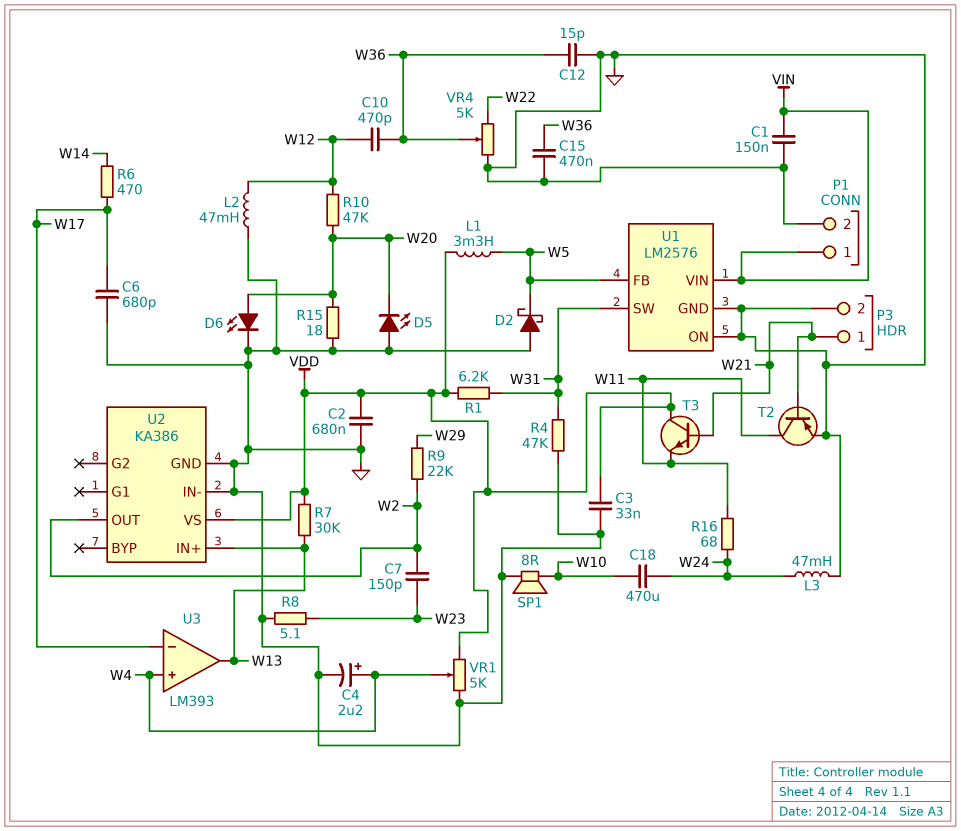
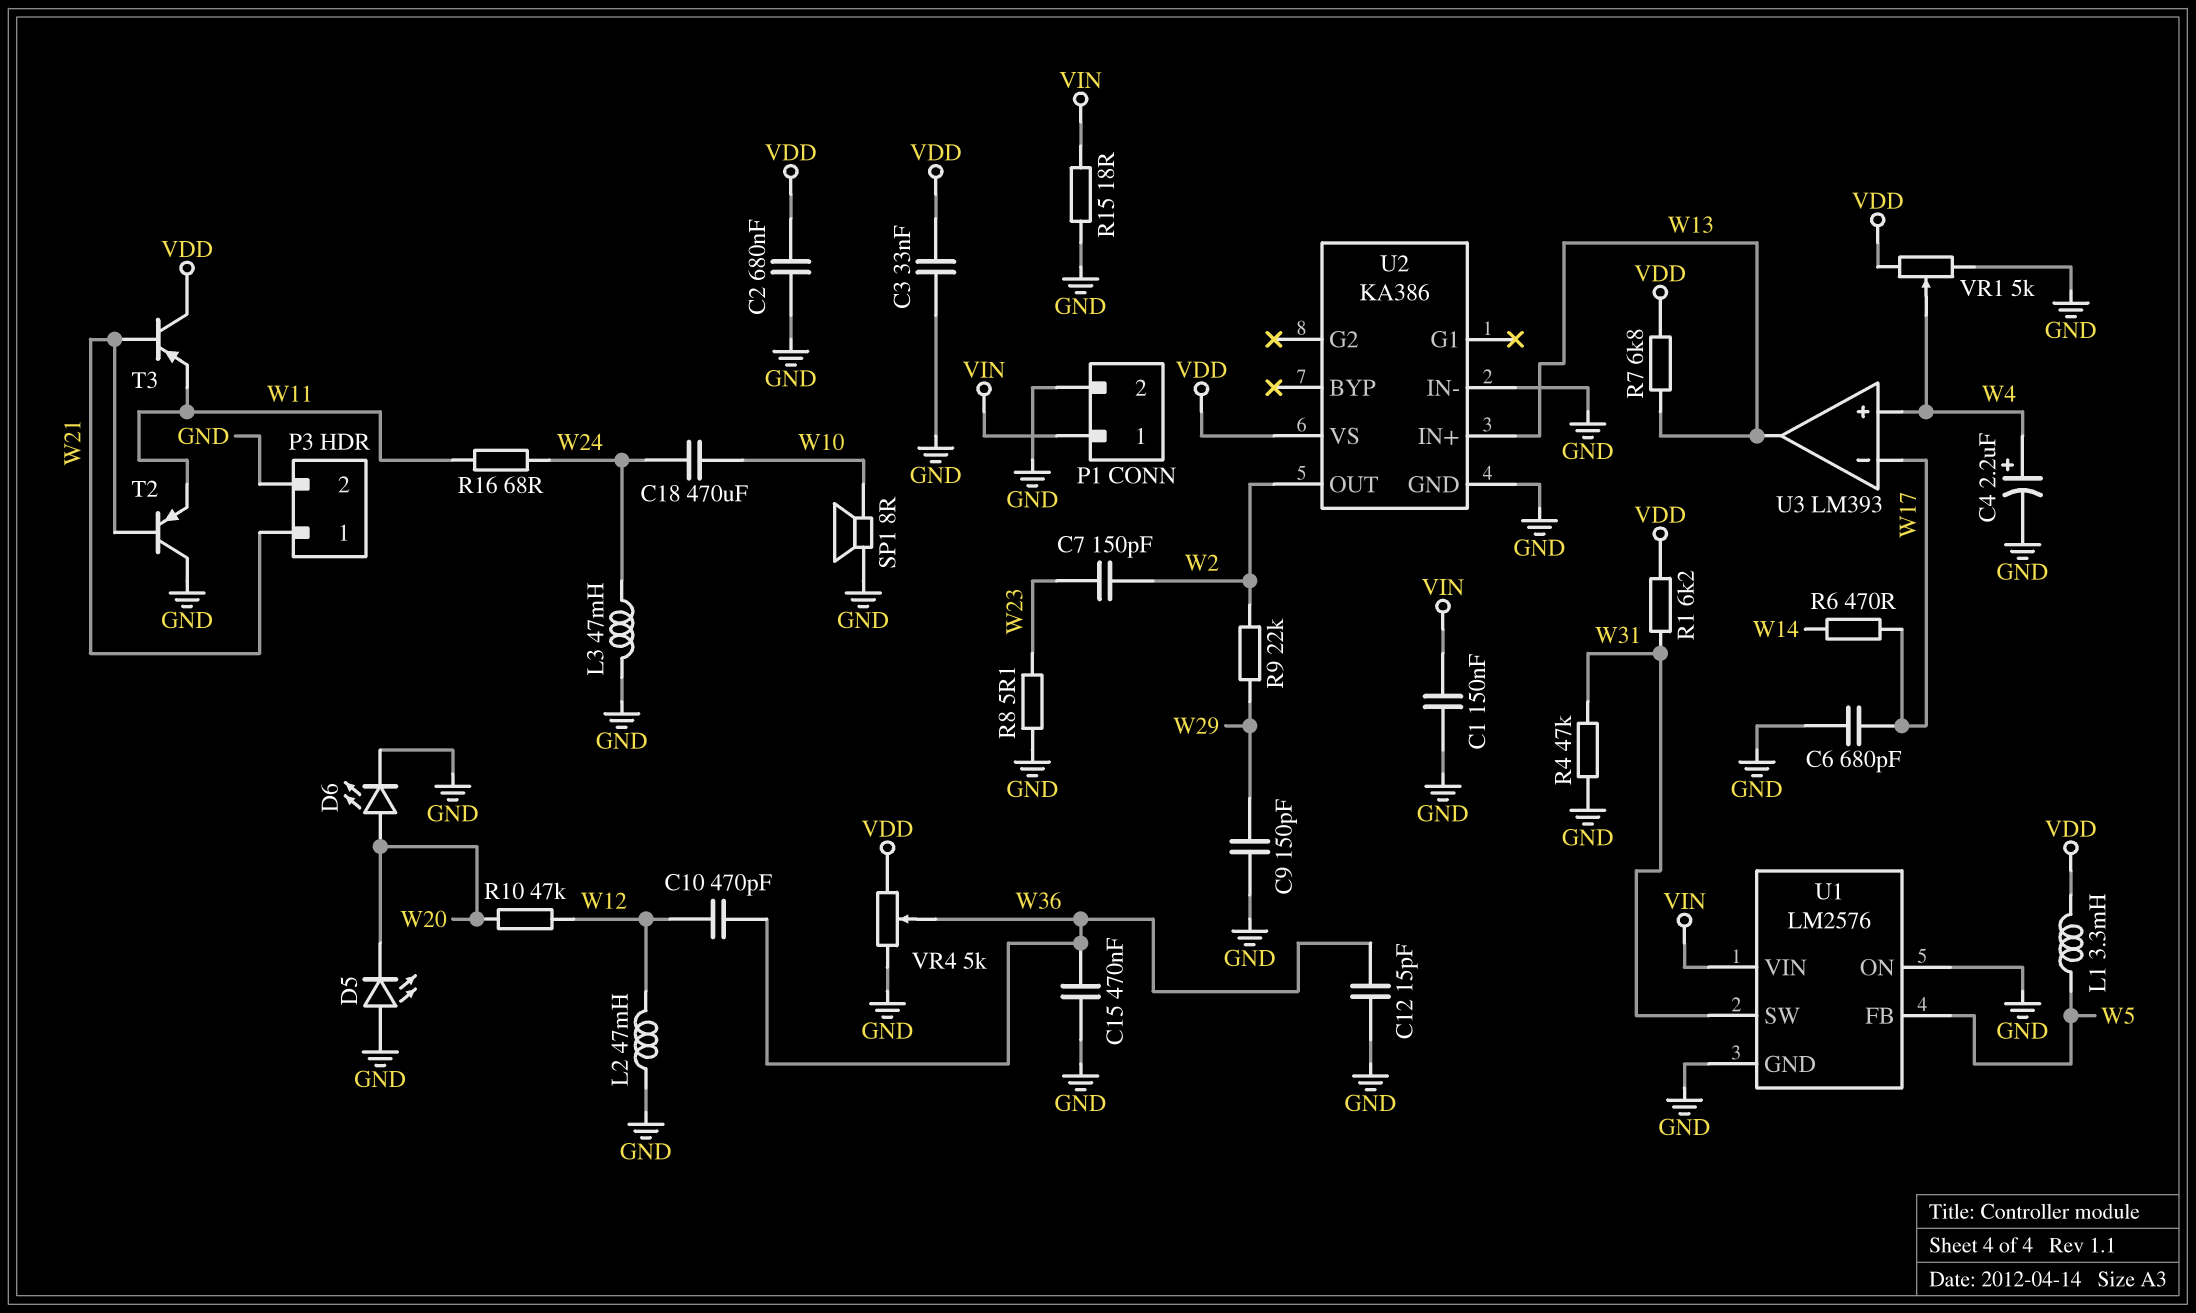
C9: none -> 150pF (GND, W29)
D2: schottky (A GND, K W5) -> none
R7: 30k (VDD, W13) -> 6.8k (VDD, W13)
R15: 18 (GND, W20) -> 18 (GND, VIN)
T2: PNP (B W21, C W11, E GND) -> PNP (B W21, C GND, E W11)
T3: NPN (B W21, C VDD, E W11) -> PNP (B W21, C VDD, E W11)
VR4: 5k (GND, W22, wiper W36) -> 5k (GND, VDD, wiper W36)

